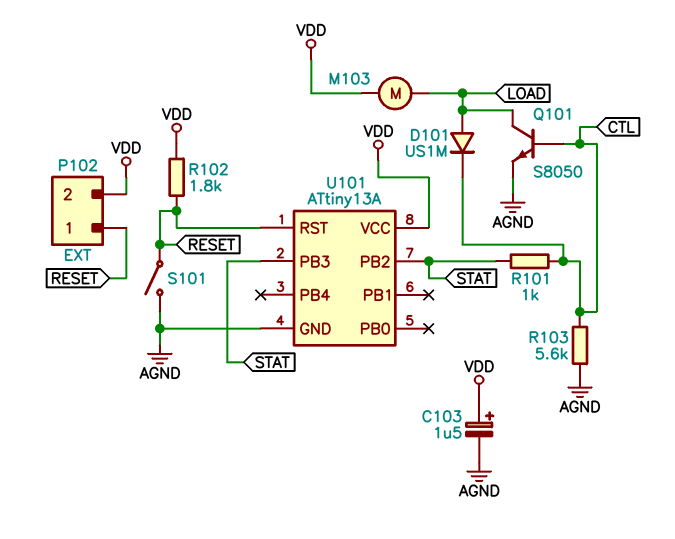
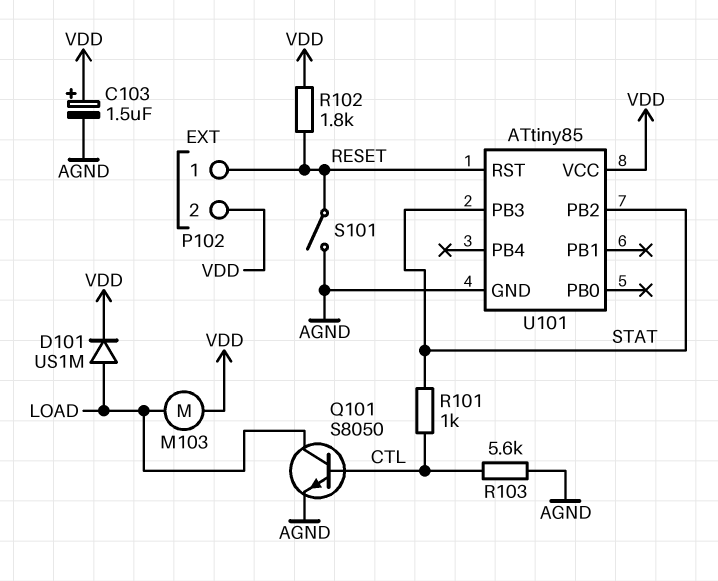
D101: diode US1M (A LOAD, K CTL) -> diode US1M (A LOAD, K VDD)
U101: ATtiny13A -> ATtiny85

